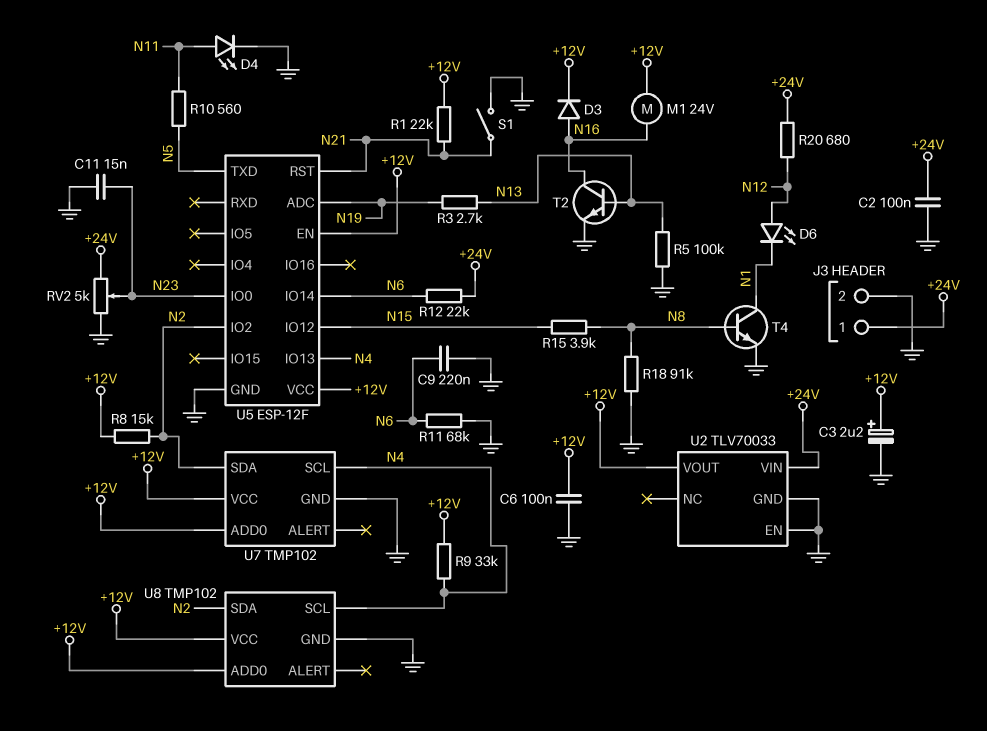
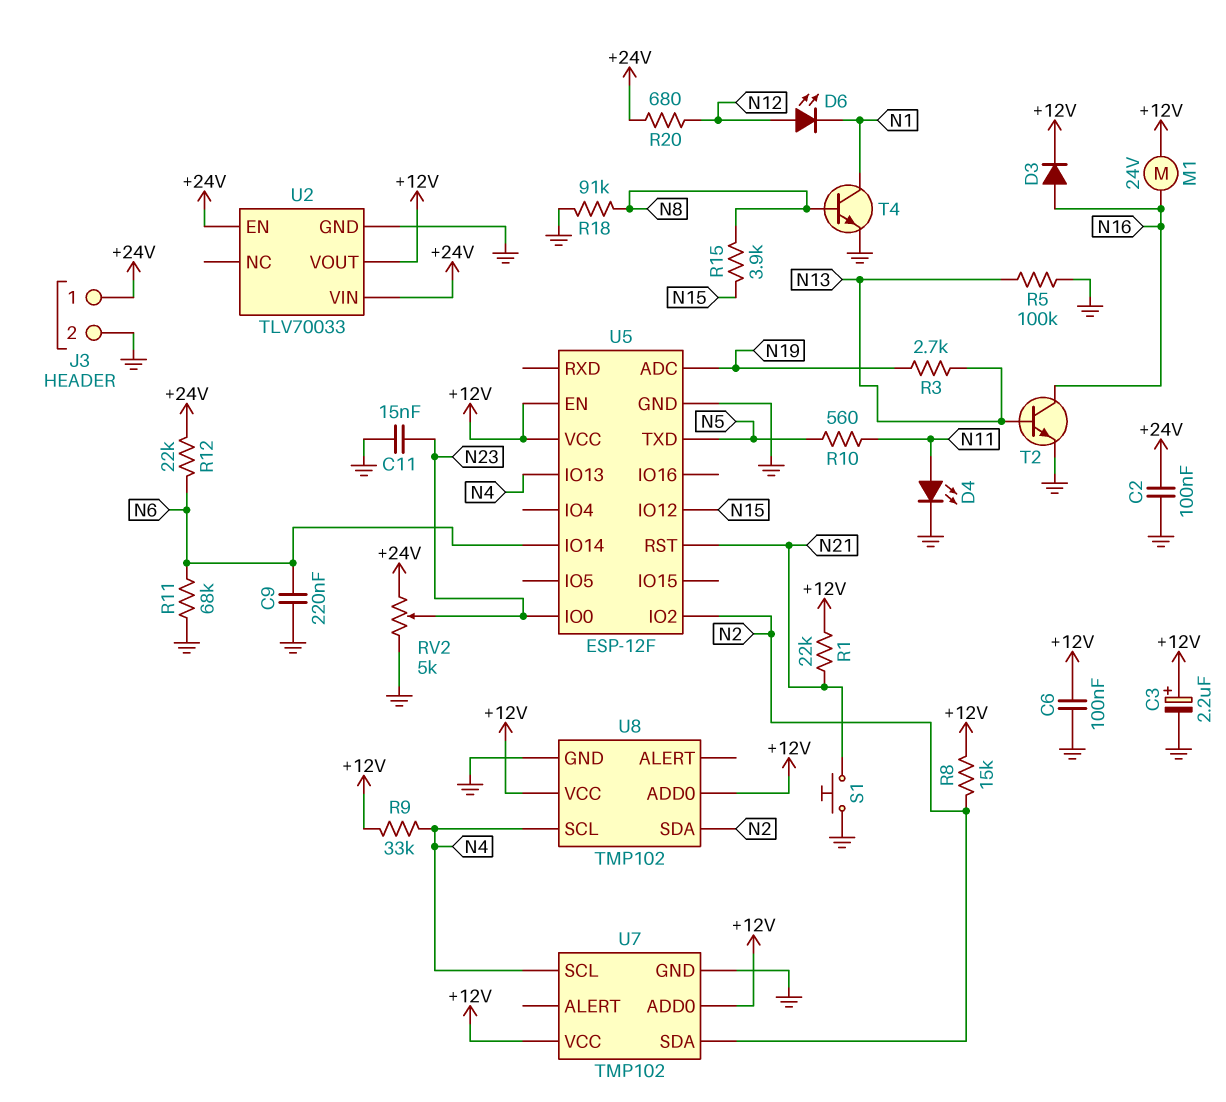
S1: switch (GND, N21) -> button (GND, N21)
U2 pin EN: GND -> +24V

